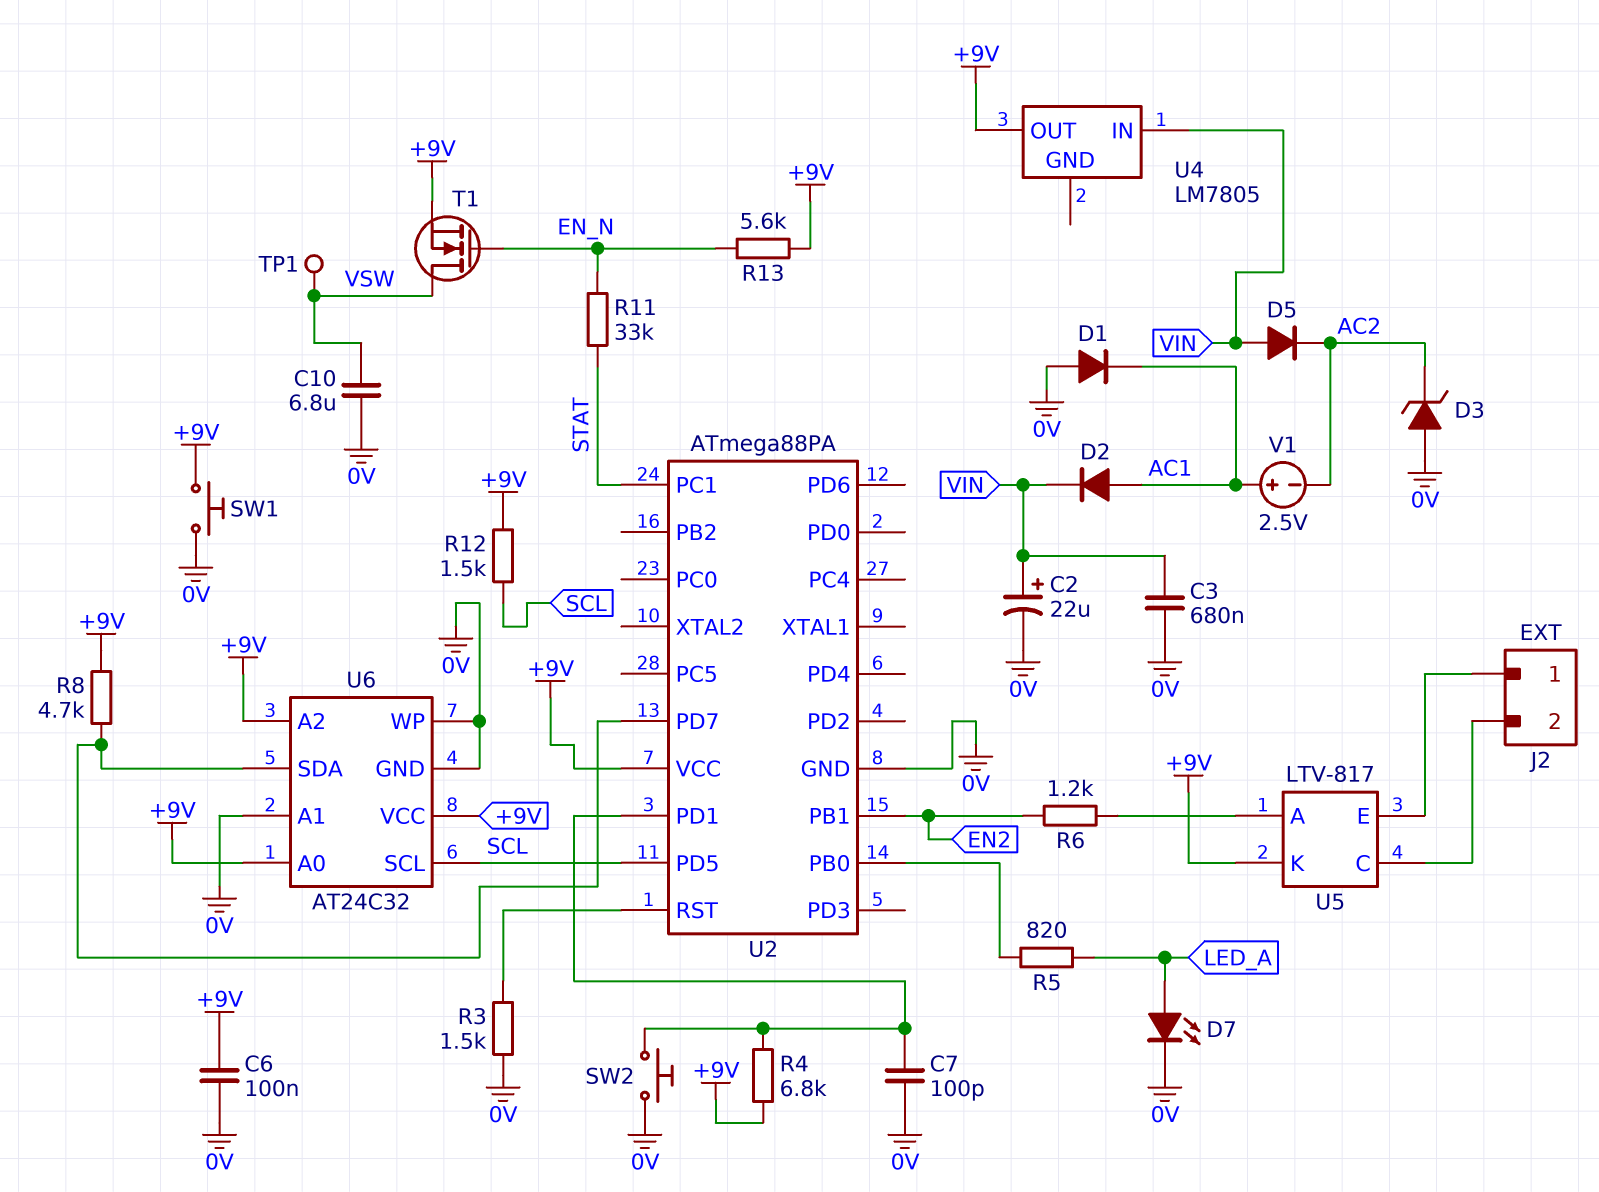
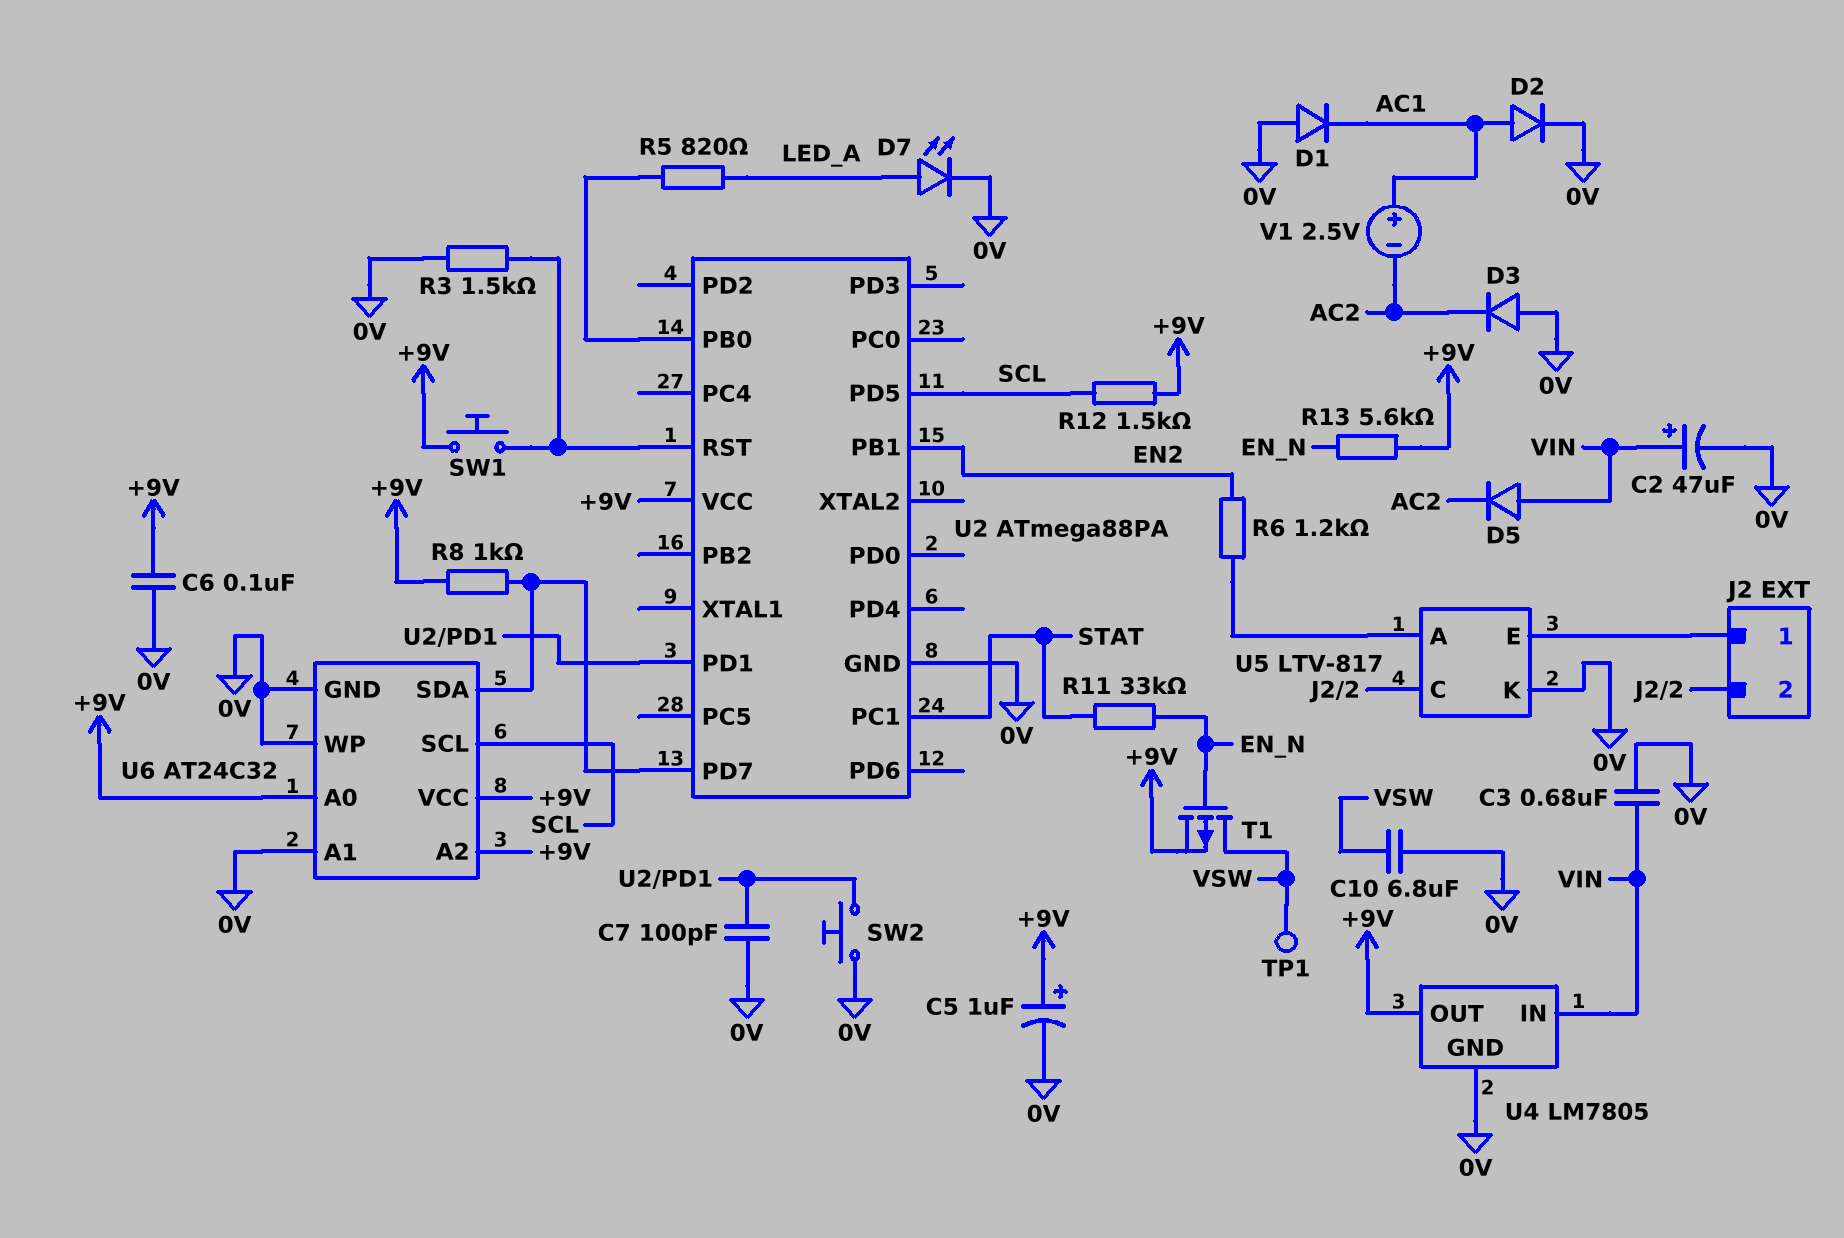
C2: 22uF (plus VIN, minus 0V) -> 47uF (plus VIN, minus 0V)
C5: none -> 1uF (plus +9V, minus 0V)
D2: diode (A AC1, K VIN) -> diode (A AC1, K 0V)
D3: zener (A 0V, K AC2) -> diode (A 0V, K AC2)
R4: 6.8k (+9V, U2/PD1) -> none
R8: 4.7k (+9V, U2/PD7) -> 1k (+9V, U2/PD7)
SW1: button (+9V, 0V) -> button (+9V, U2/RST)
T1: NMOS (G EN_N, D VSW, S +9V) -> PMOS (G EN_N, D VSW, S +9V)
U4 pin GND: none -> 0V
U5 pin K: +9V -> 0V

